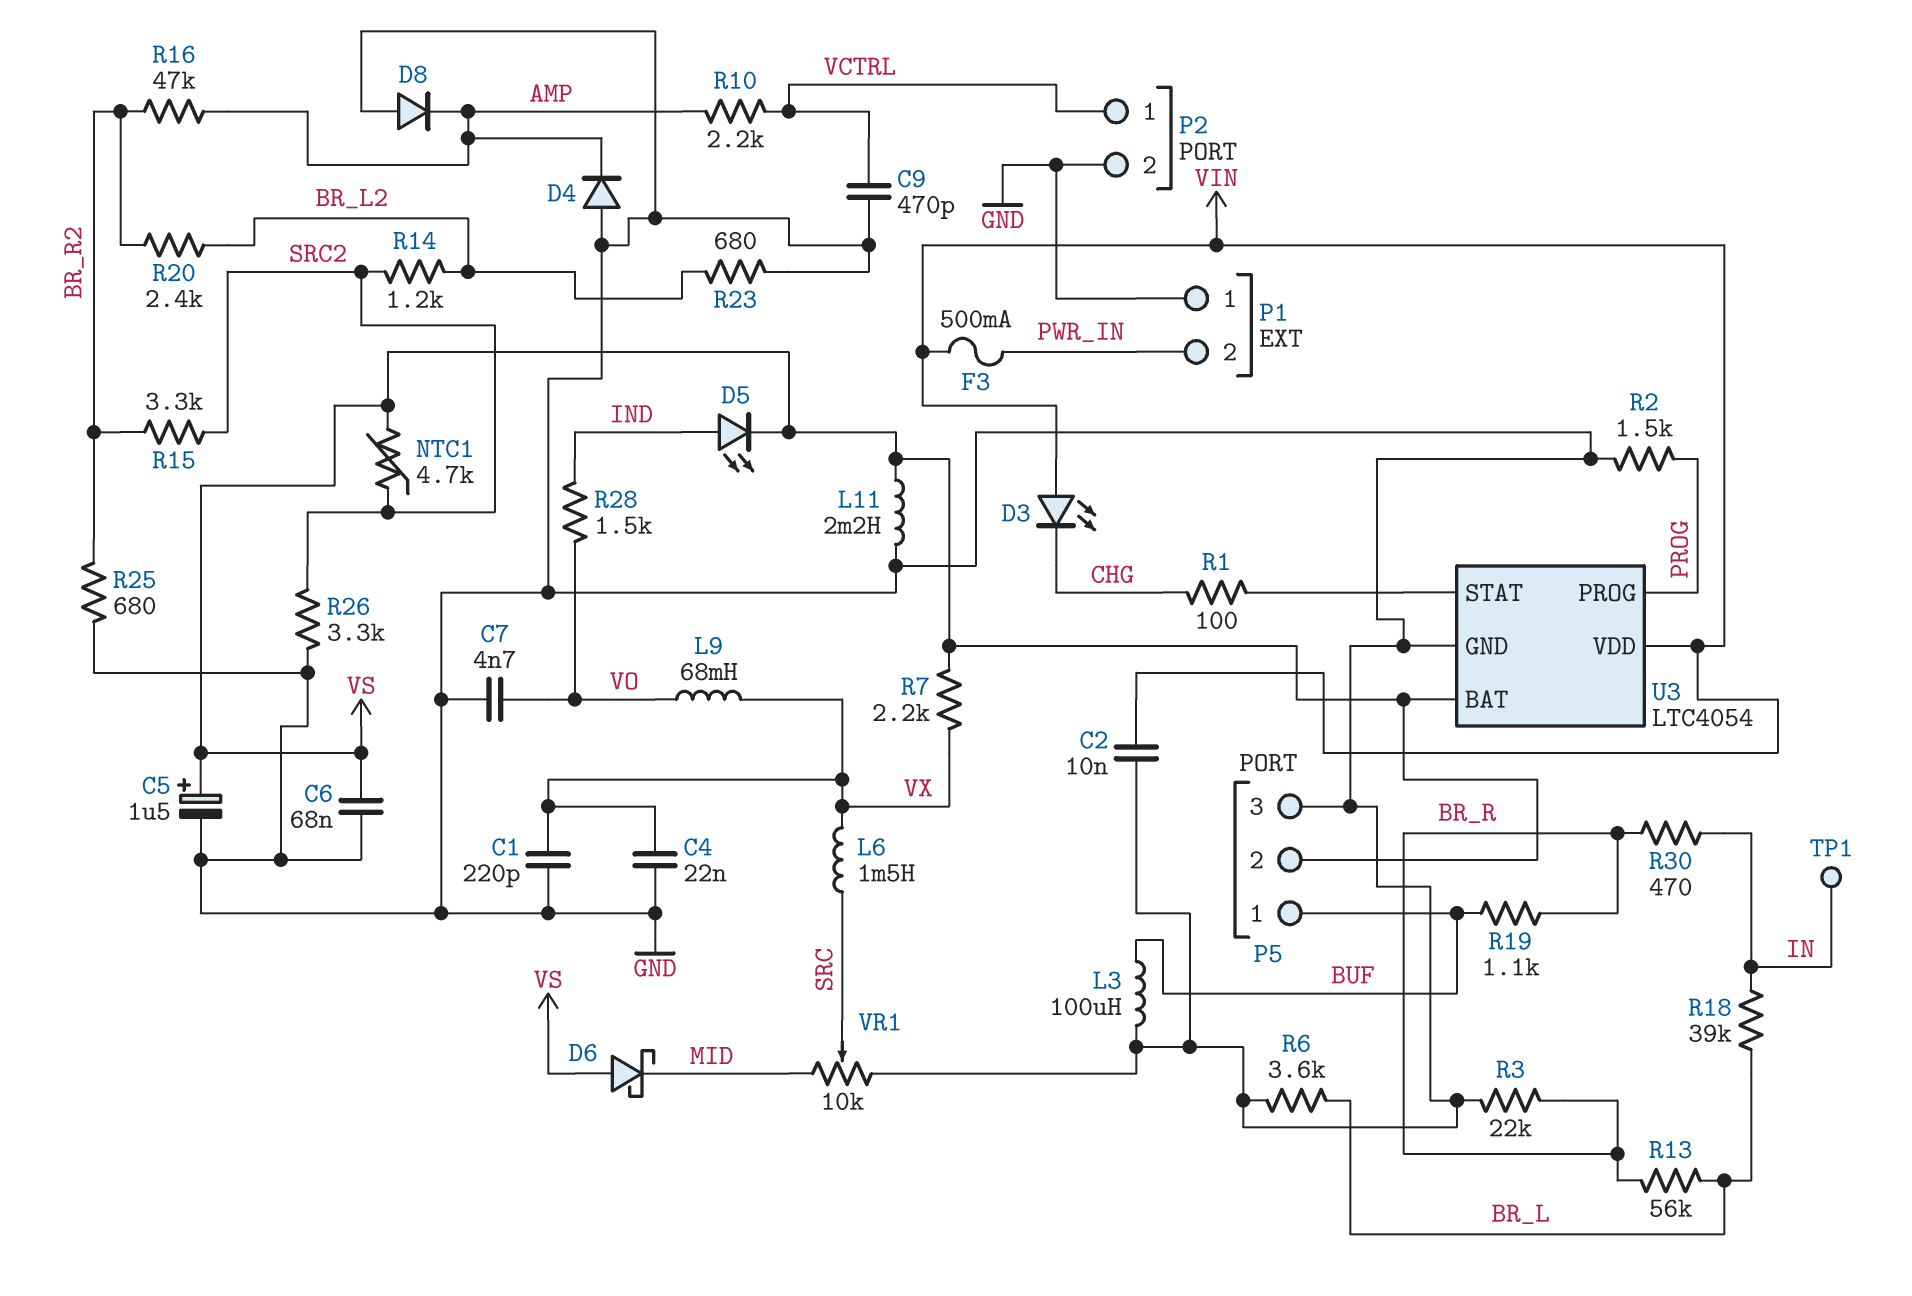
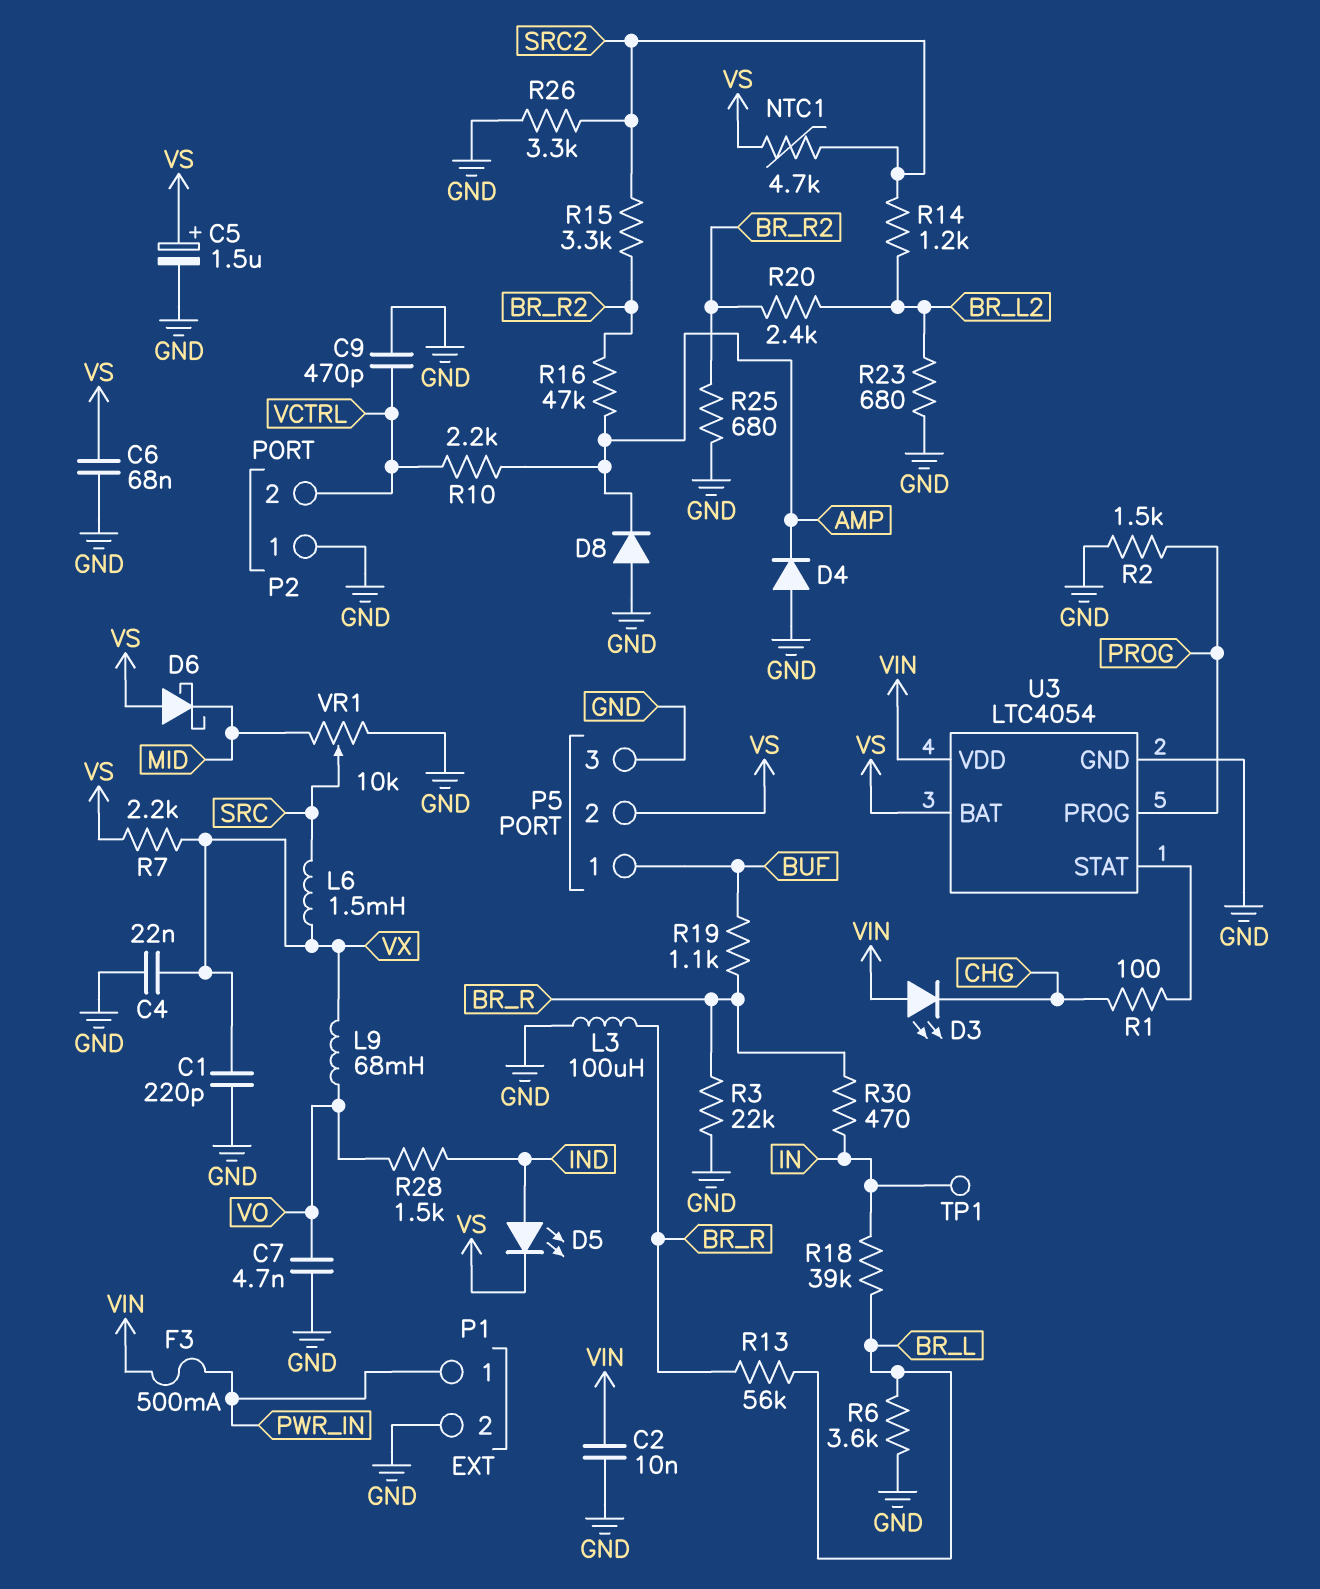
L3: 100uH (BUF, GND) -> 100uH (BR_R, GND)
L11: 2.2mH (GND, VS) -> none
P1 pin 1: GND -> PWR_IN
P1 pin 2: PWR_IN -> GND
P2 pin 1: VCTRL -> GND
P2 pin 2: GND -> VCTRL

